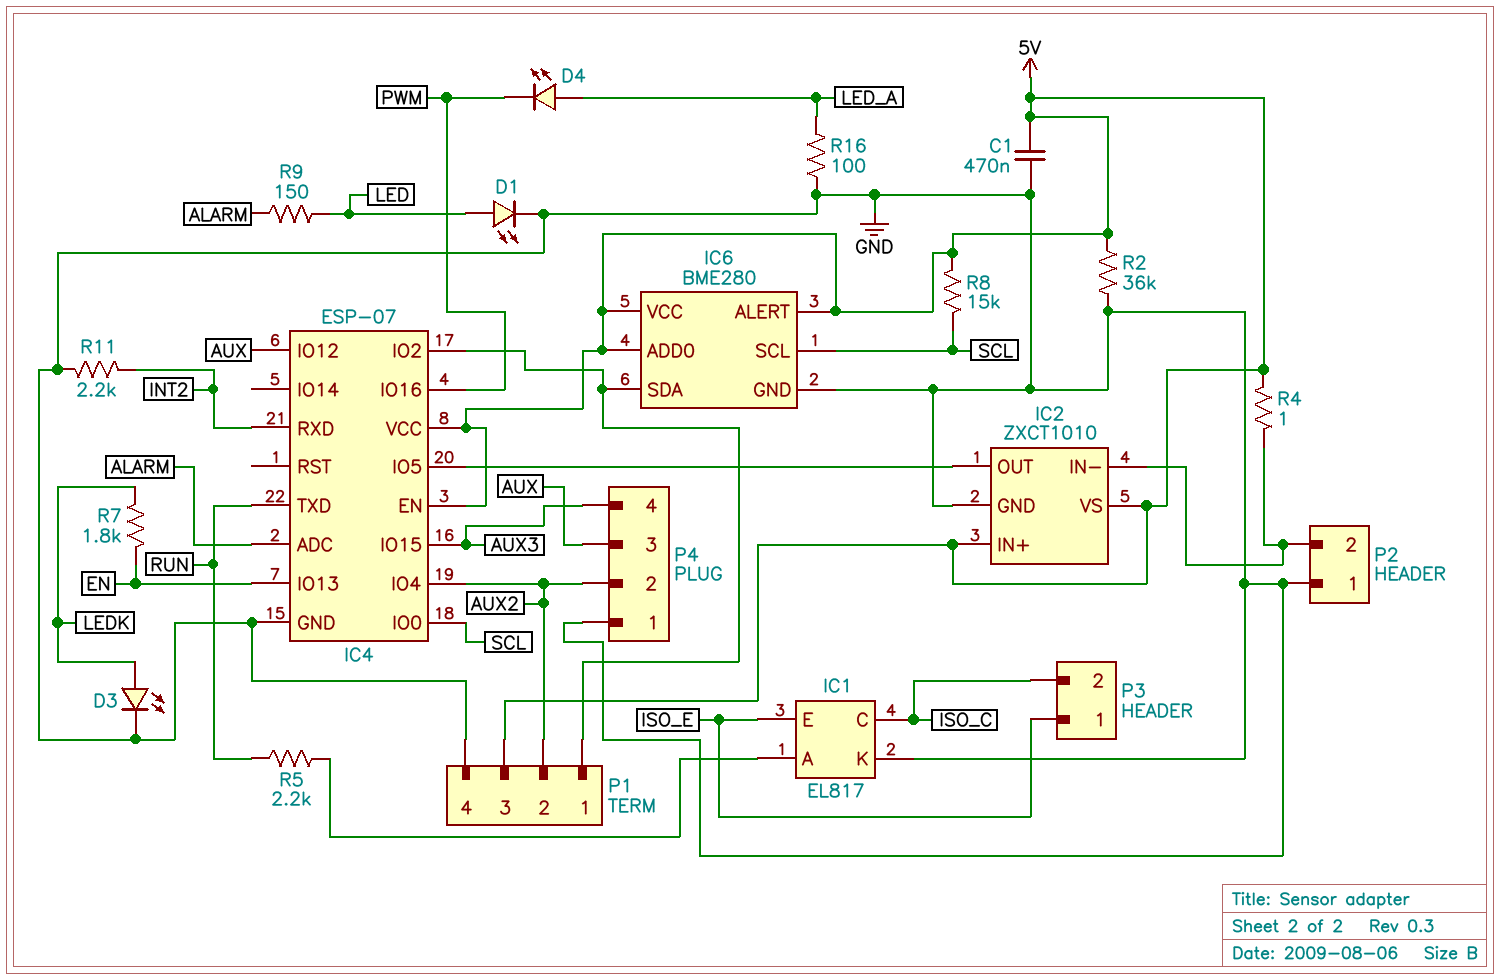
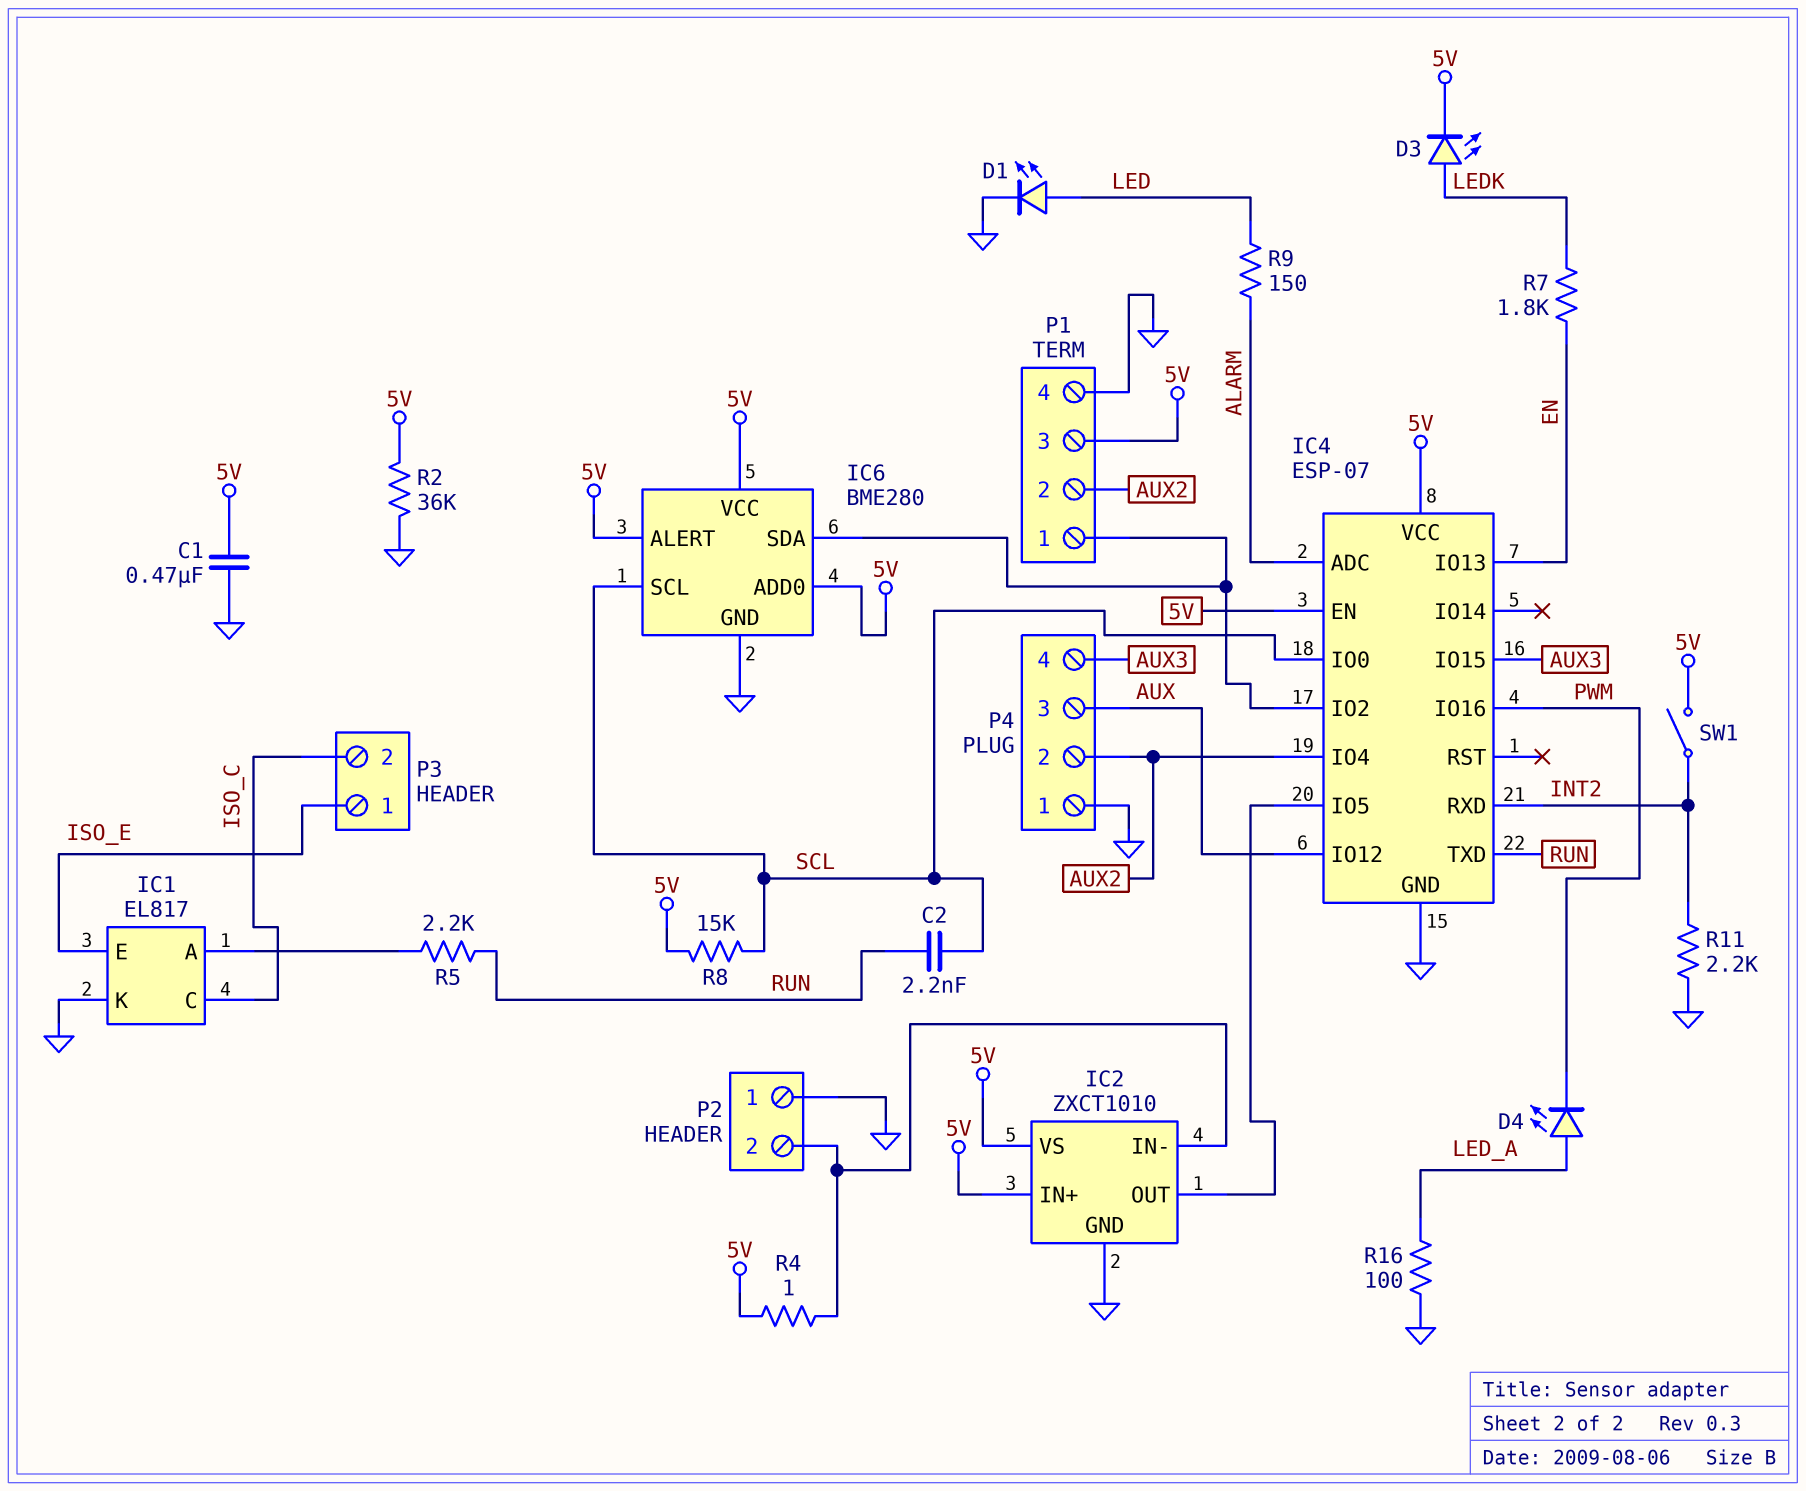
C2: none -> 2.2nF (RUN, SCL)
D3: LED (A LEDK, K GND) -> LED (A LEDK, K 5V)
SW1: none -> switch (5V, INT2)

